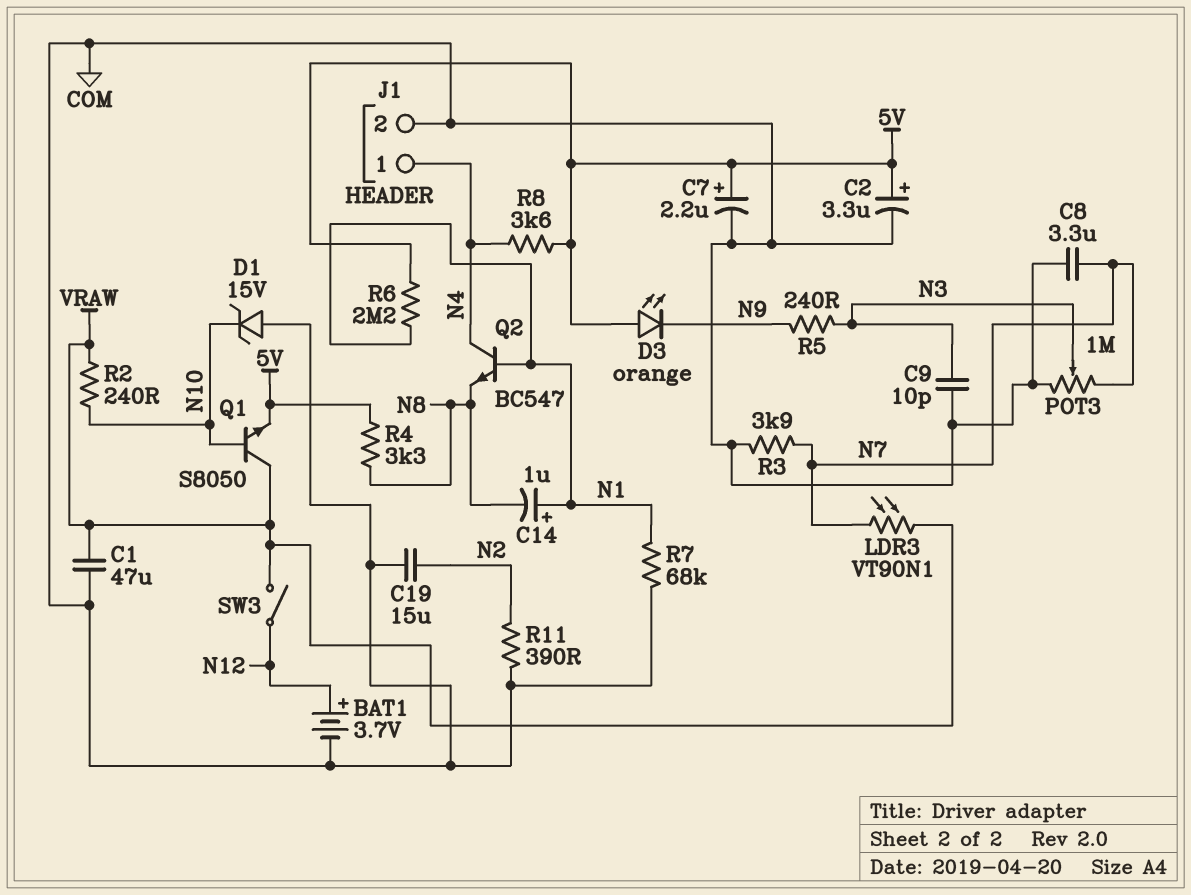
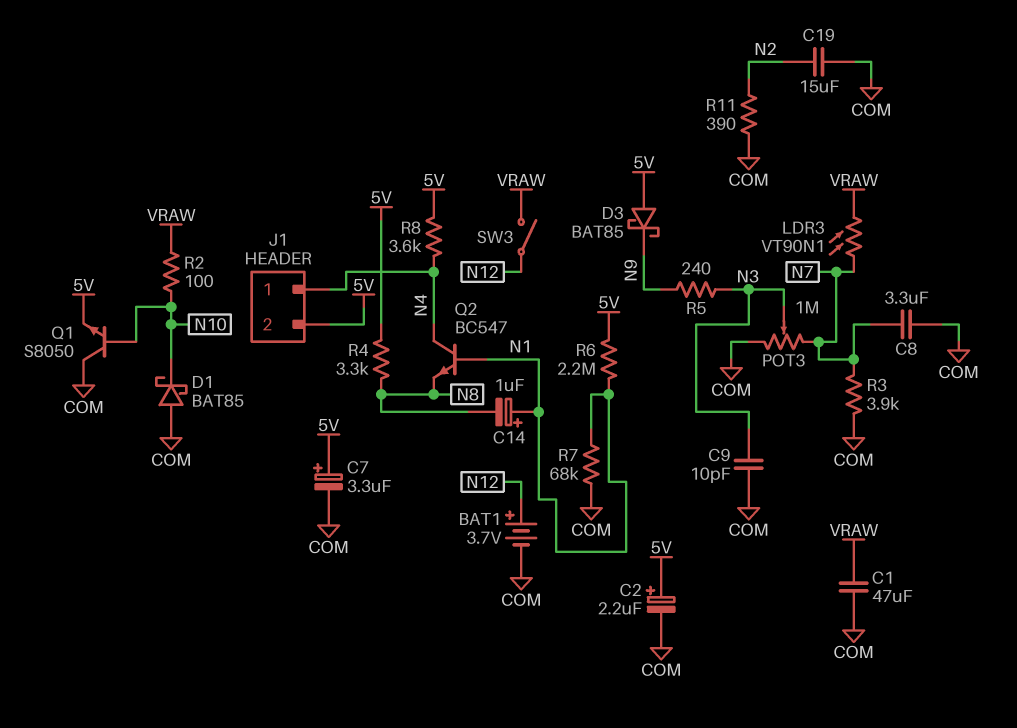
C2: 3.3uF (plus 5V, minus COM) -> 2.2uF (plus 5V, minus COM)
C7: 2.2uF (plus 5V, minus COM) -> 3.3uF (plus 5V, minus COM)
D1: zener 15V (A COM, K N10) -> schottky BAT85 (A COM, K N10)
D3: LED orange (A 5V, K N9) -> schottky BAT85 (A 5V, K N9)
J1 pin 2: COM -> 5V
Q1: NPN S8050 (B N10, C VRAW, E 5V) -> NPN S8050 (B N10, C COM, E 5V)
R2: 240 (N10, VRAW) -> 100 (N10, VRAW)

